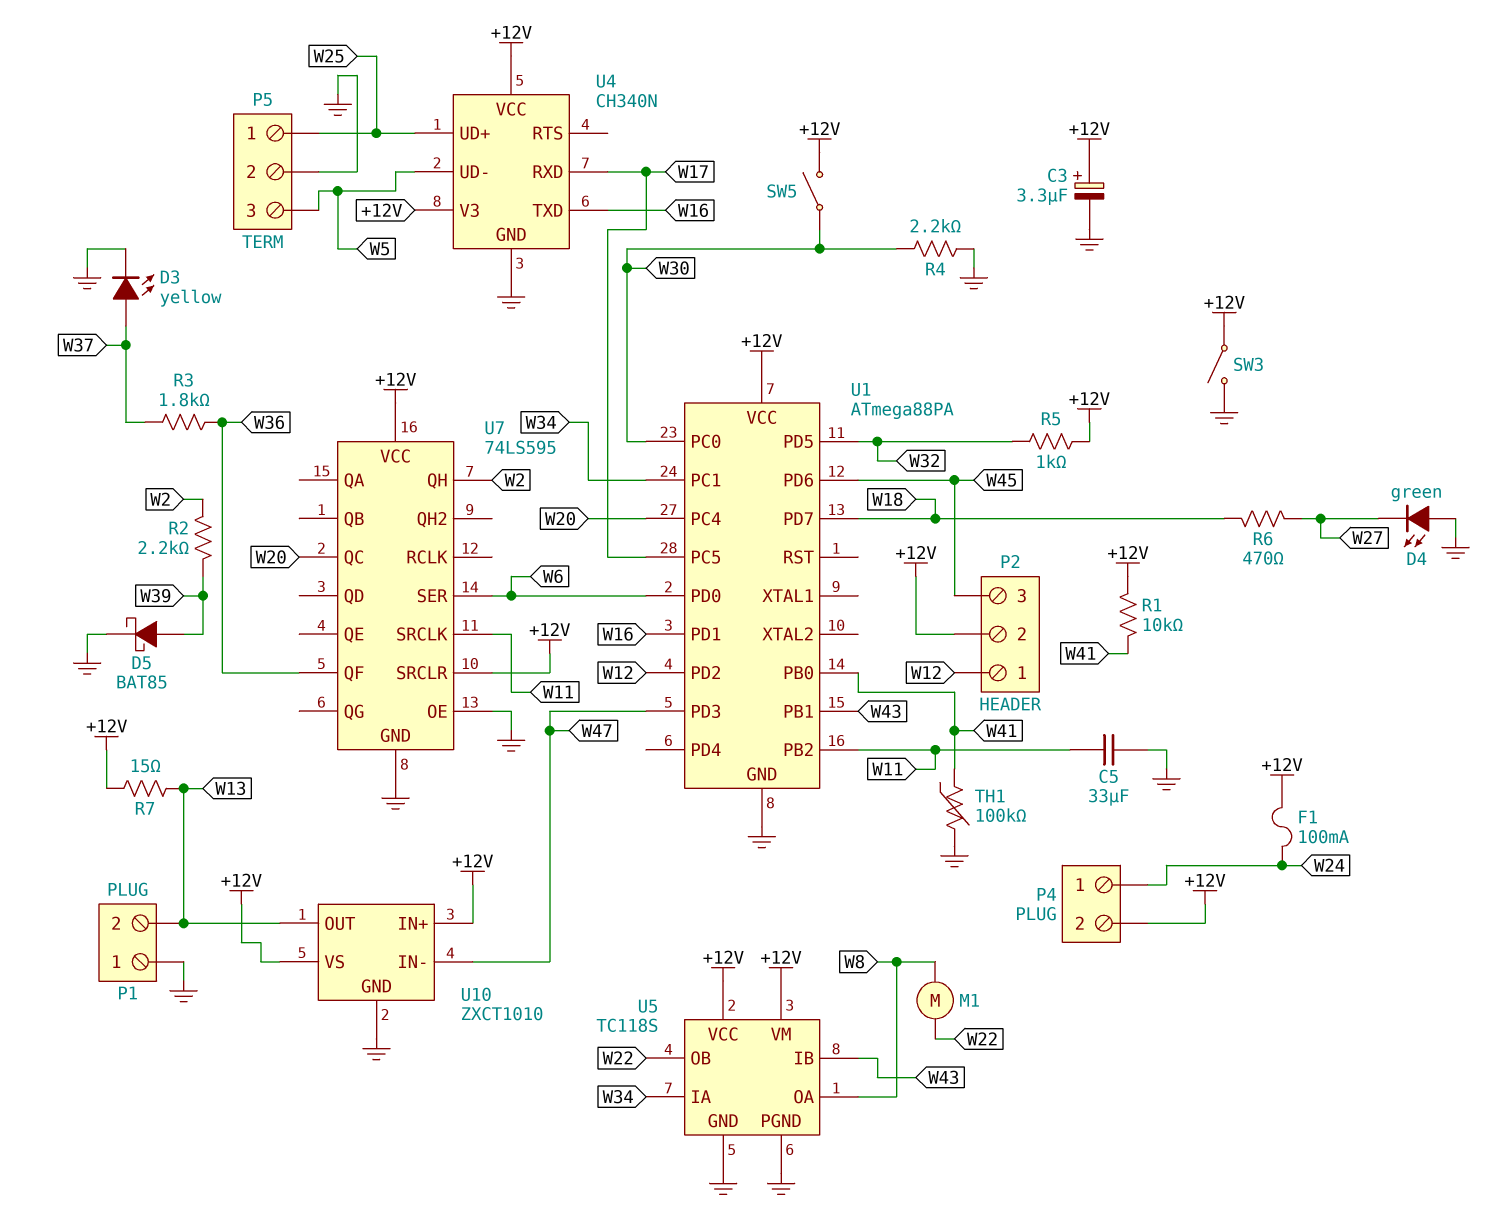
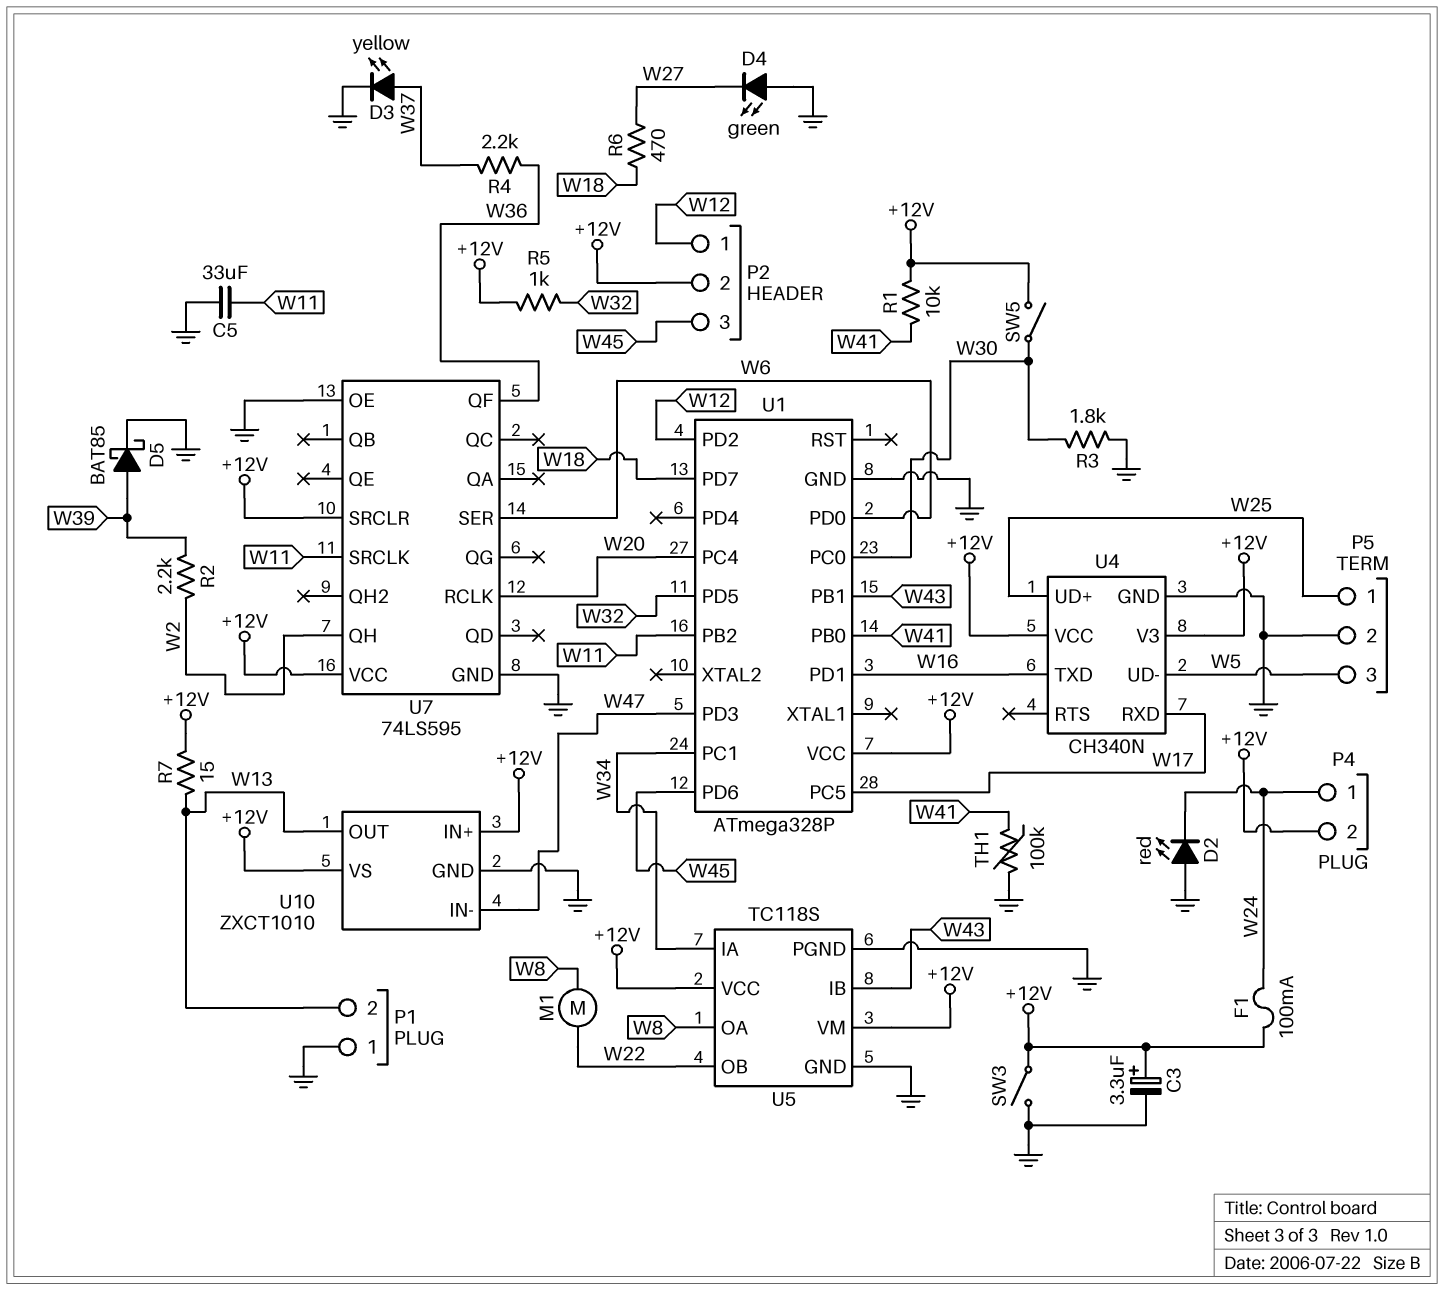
D2: none -> LED red (A GND, K W24)
R3: 1.8k (W36, W37) -> 1.8k (GND, W30)
R4: 2.2k (GND, W30) -> 2.2k (W36, W37)
U1: ATmega88PA -> ATmega328P
U7 pin QC: W20 -> none
U7 pin RCLK: none -> W20

